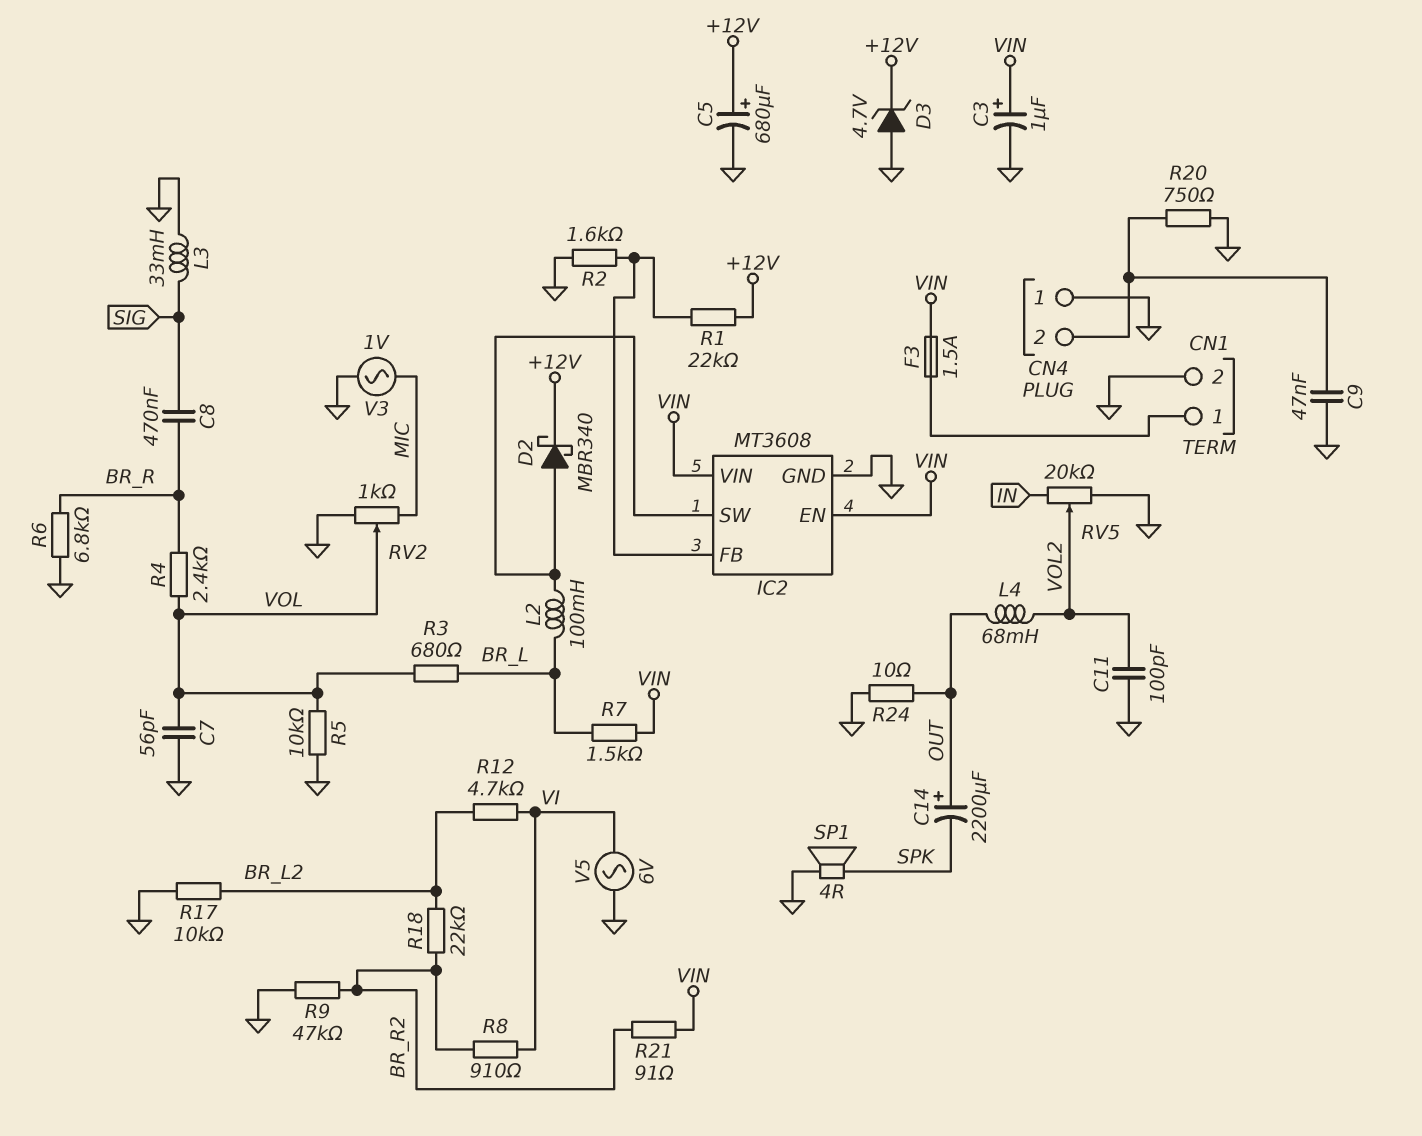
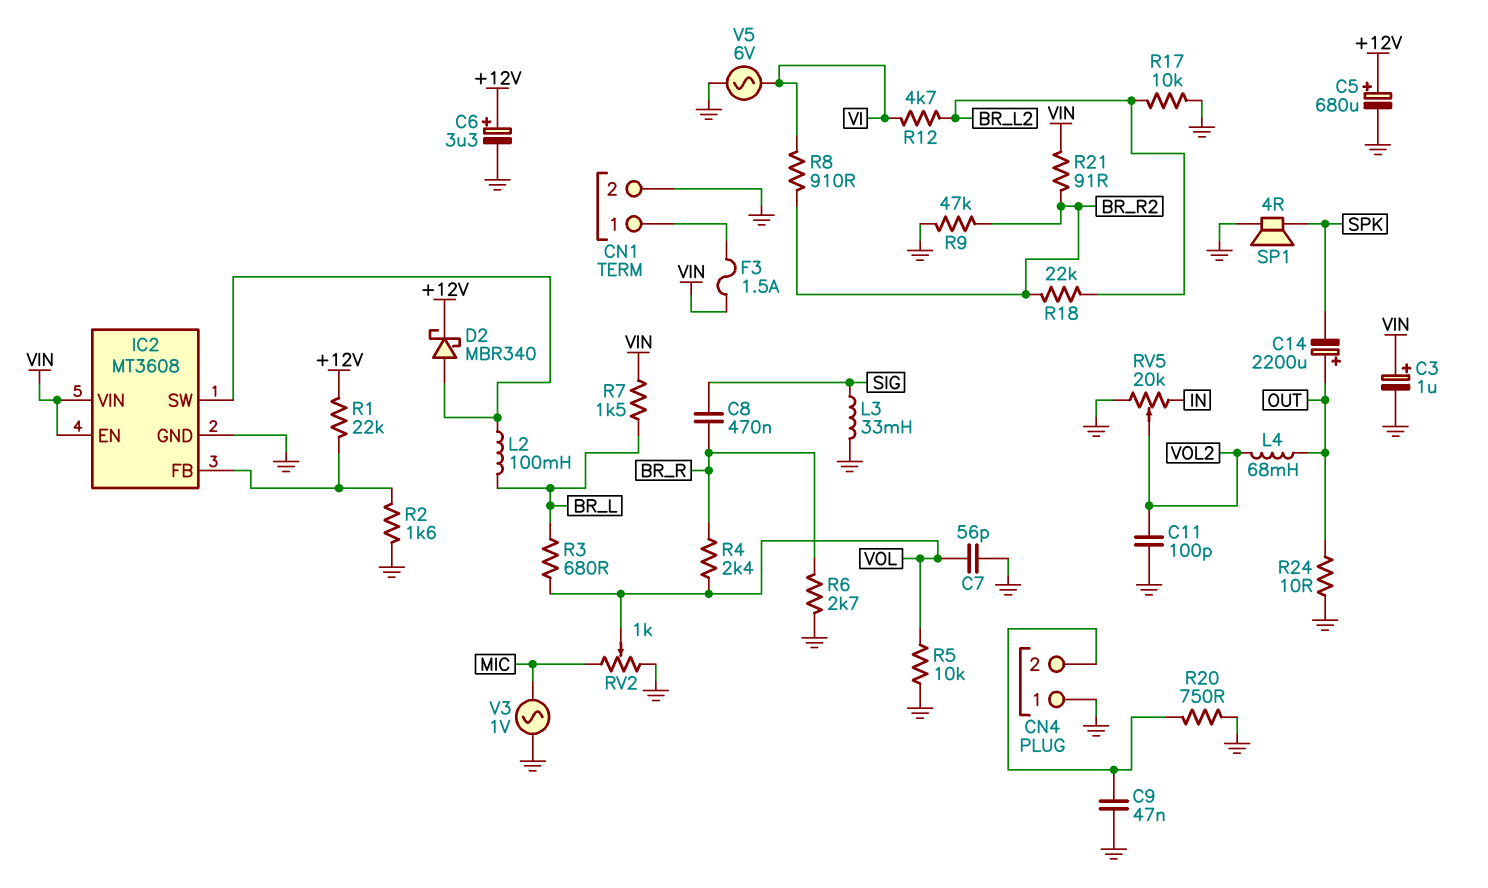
C6: none -> 3.3uF (plus +12V, minus GND)
D3: zener 4.7V (A GND, K +12V) -> none
R6: 6.8k (BR_R, GND) -> 2.7k (BR_R, GND)

